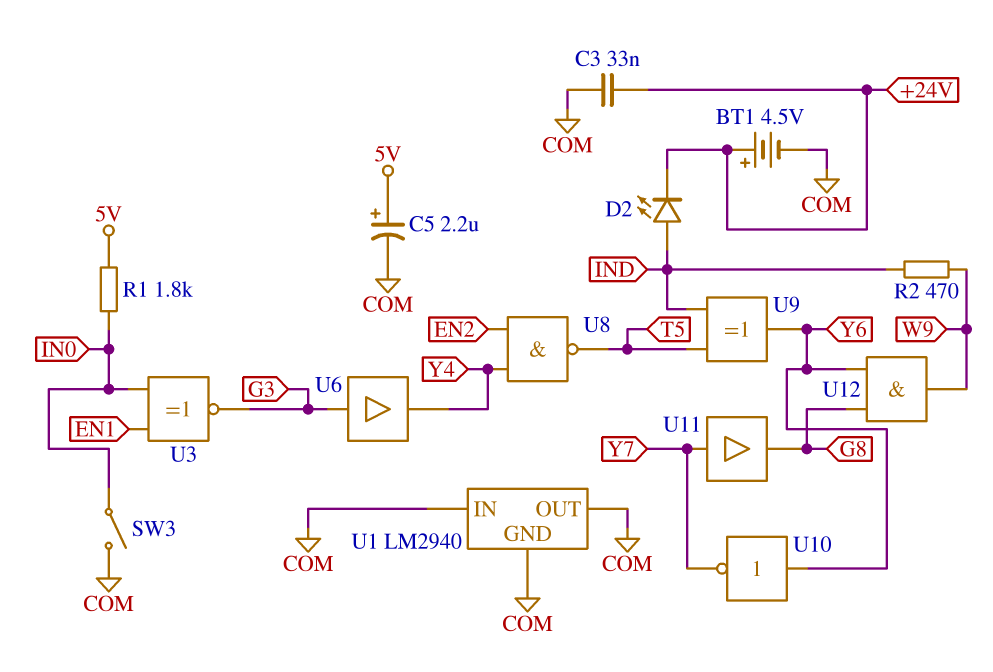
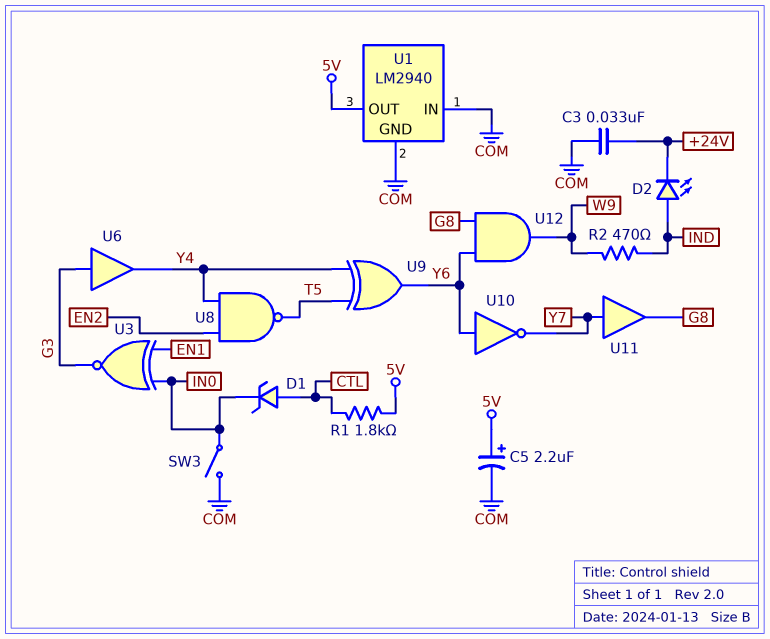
BT1: 4.5V (plus +24V, minus COM) -> none
D1: none -> zener (A CTL, K IN0)
R1: 1.8k (5V, IN0) -> 1.8k (5V, CTL)
U1 pin OUT: COM -> 5V
U9: XOR (in IND, in T5, out Y6) -> XOR (in T5, in Y4, out Y6)

